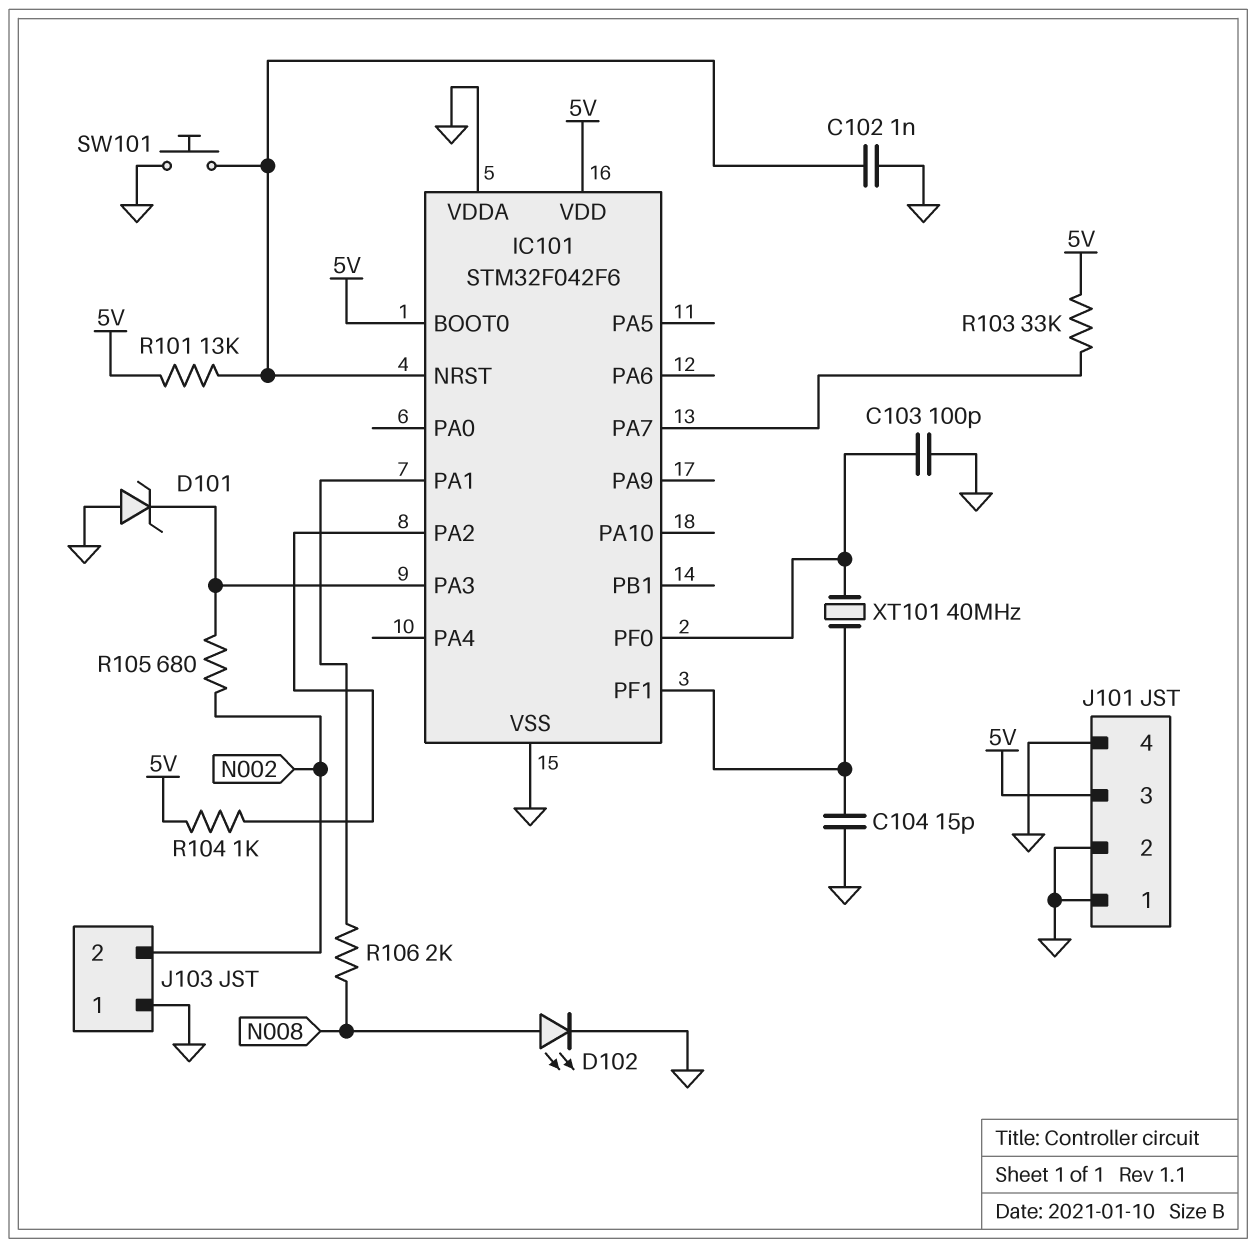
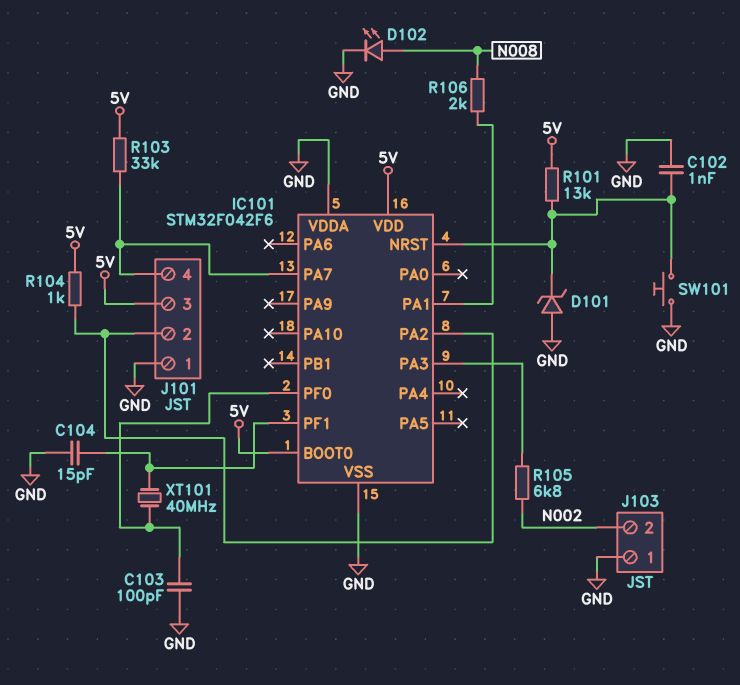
D101: zener (A GND, K IC101/PA3) -> zener (A GND, K IC101/NRST)
J101 pin 2: GND -> IC101/PA2
J101 pin 4: GND -> IC101/PA7
R105: 680 (IC101/PA3, N002) -> 6.8k (IC101/PA3, N002)

